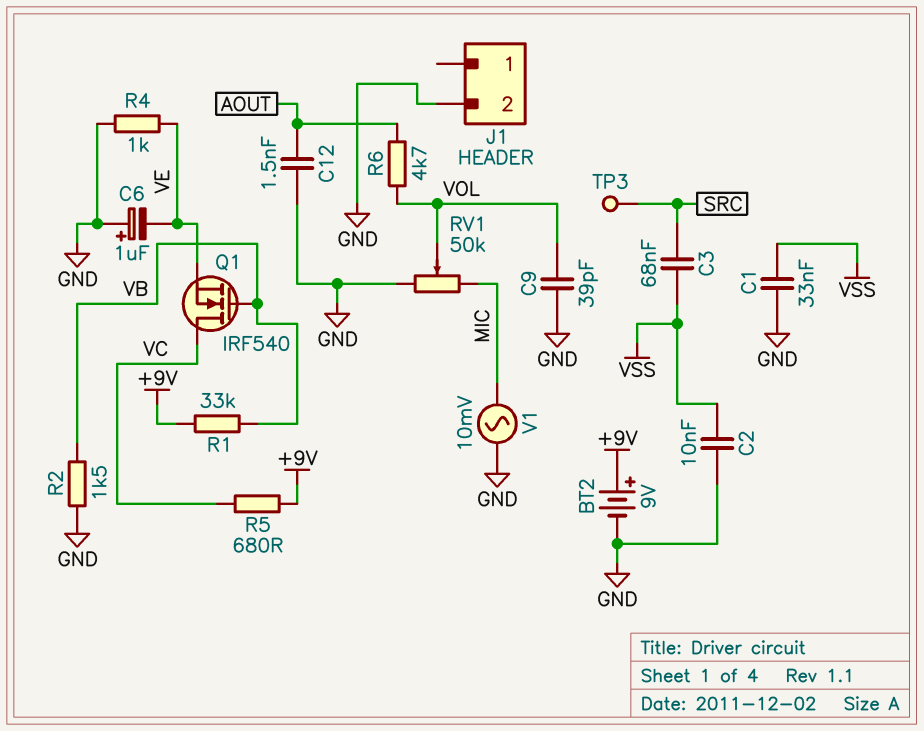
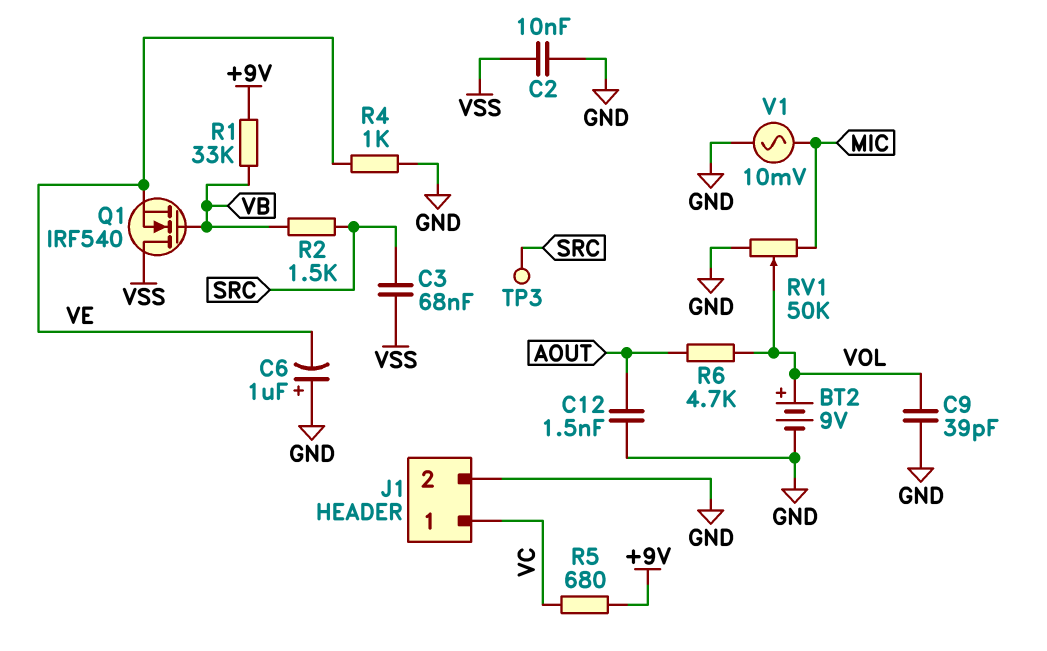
BT2: 9V (plus +9V, minus GND) -> 9V (plus VOL, minus GND)
C1: 33nF (GND, VSS) -> none
J1 pin 1: none -> VC
Q1: NMOS IRF540 (G VB, D VC, S VE) -> NMOS IRF540 (G VB, D VSS, S VE)
R2: 1.5k (GND, VB) -> 1.5k (SRC, VB)

